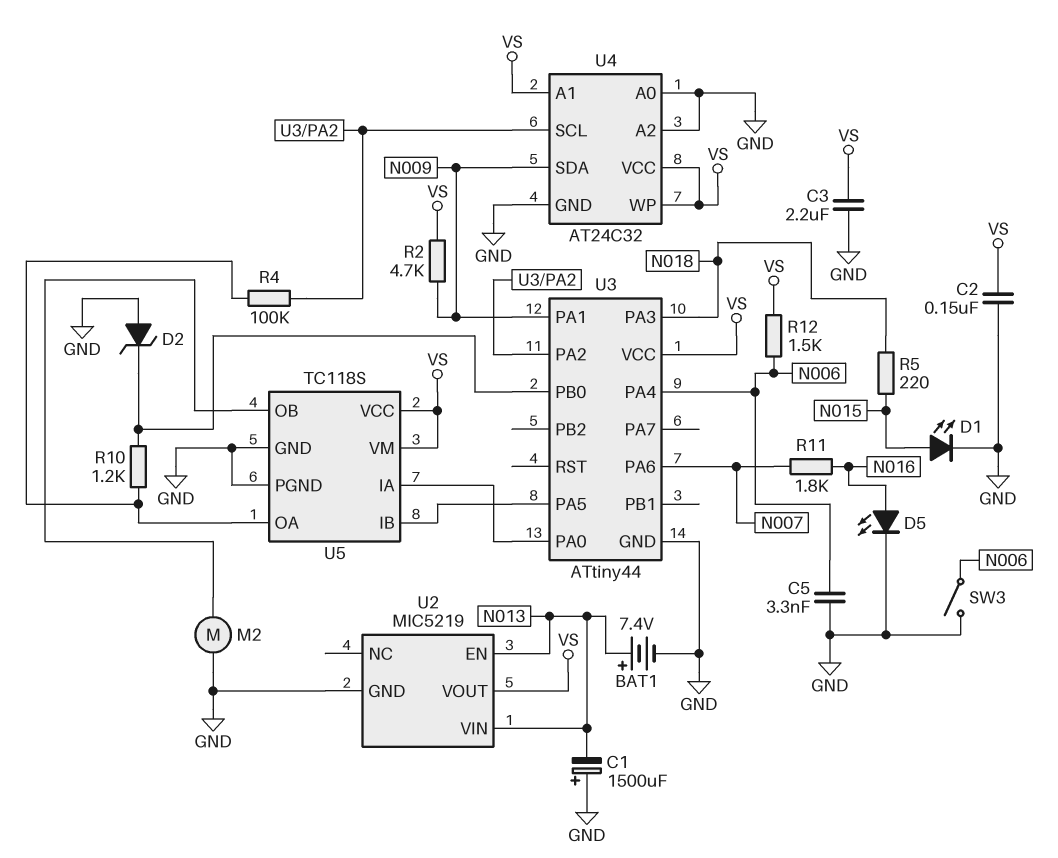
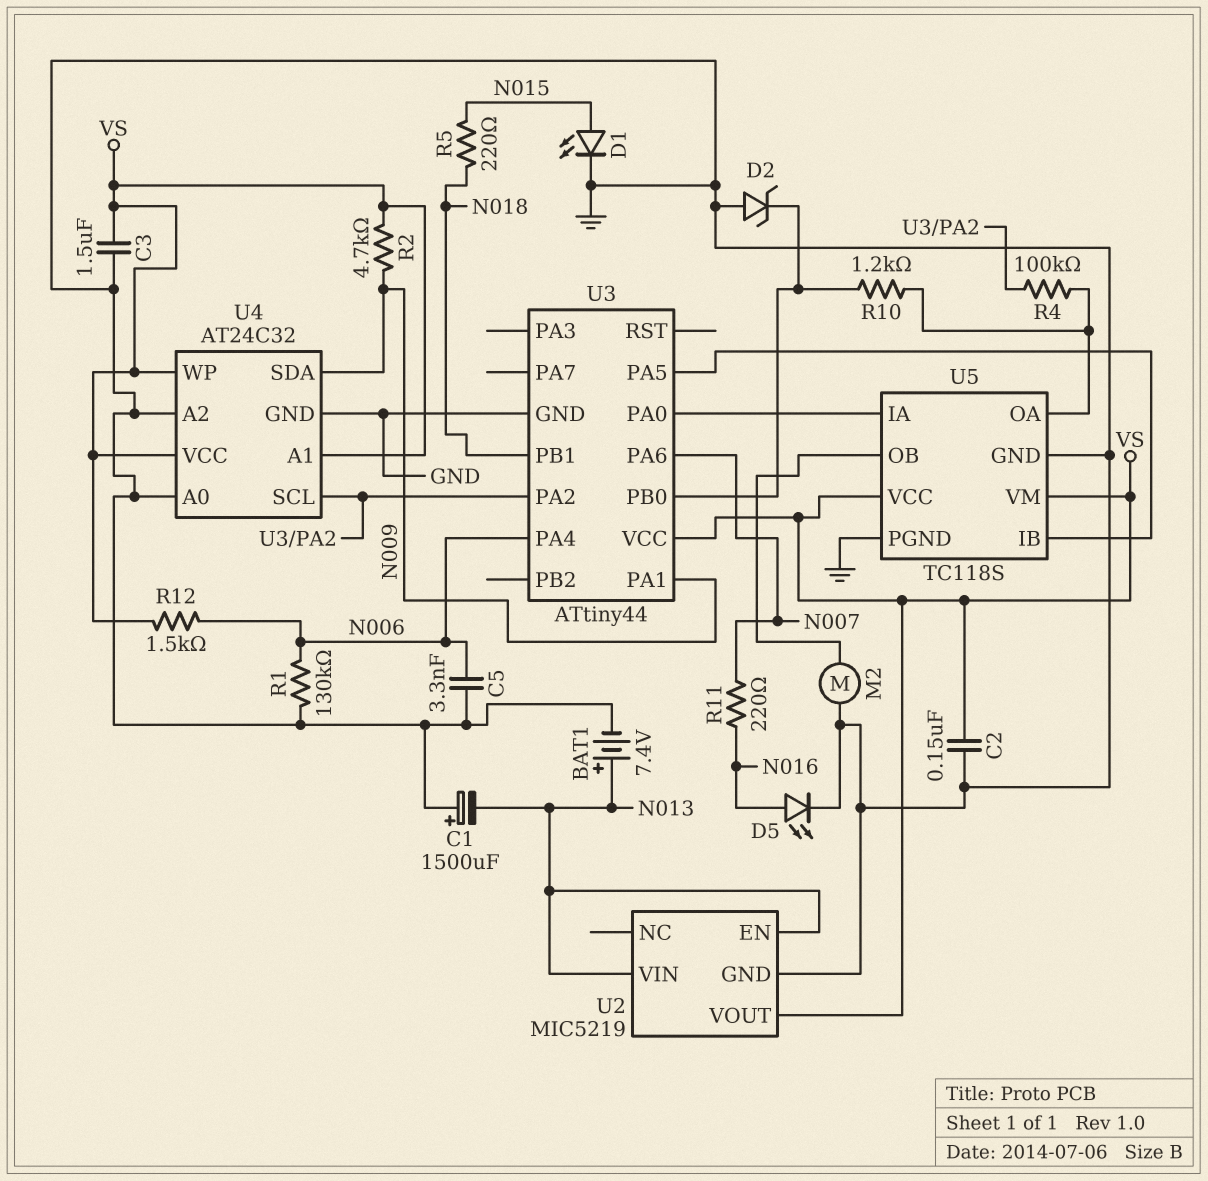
C3: 2.2uF (GND, VS) -> 1.5uF (GND, VS)
R1: none -> 130k (GND, N006)
R11: 1.8k (N007, N016) -> 220 (N007, N016)
SW3: switch (GND, N006) -> none
U3 pin PA3: N018 -> none
U3 pin PB1: none -> N018

